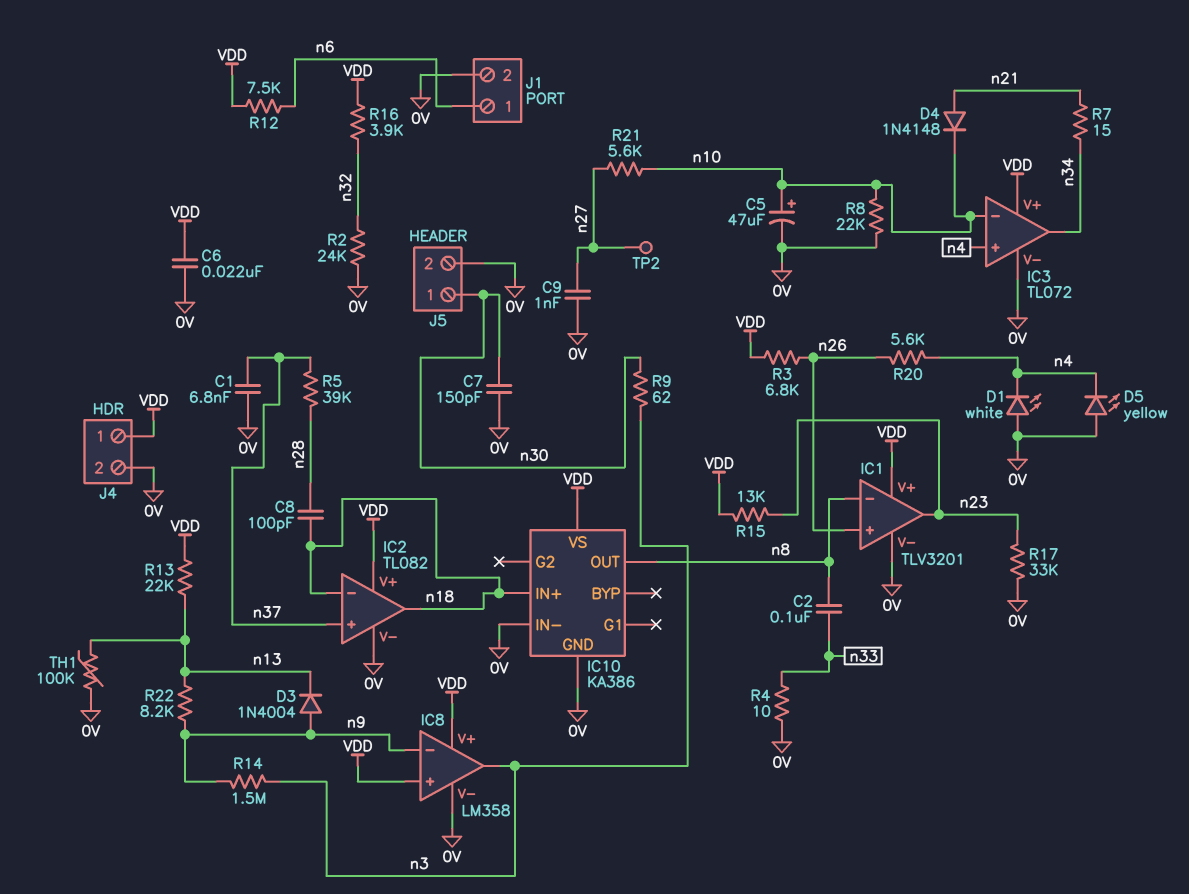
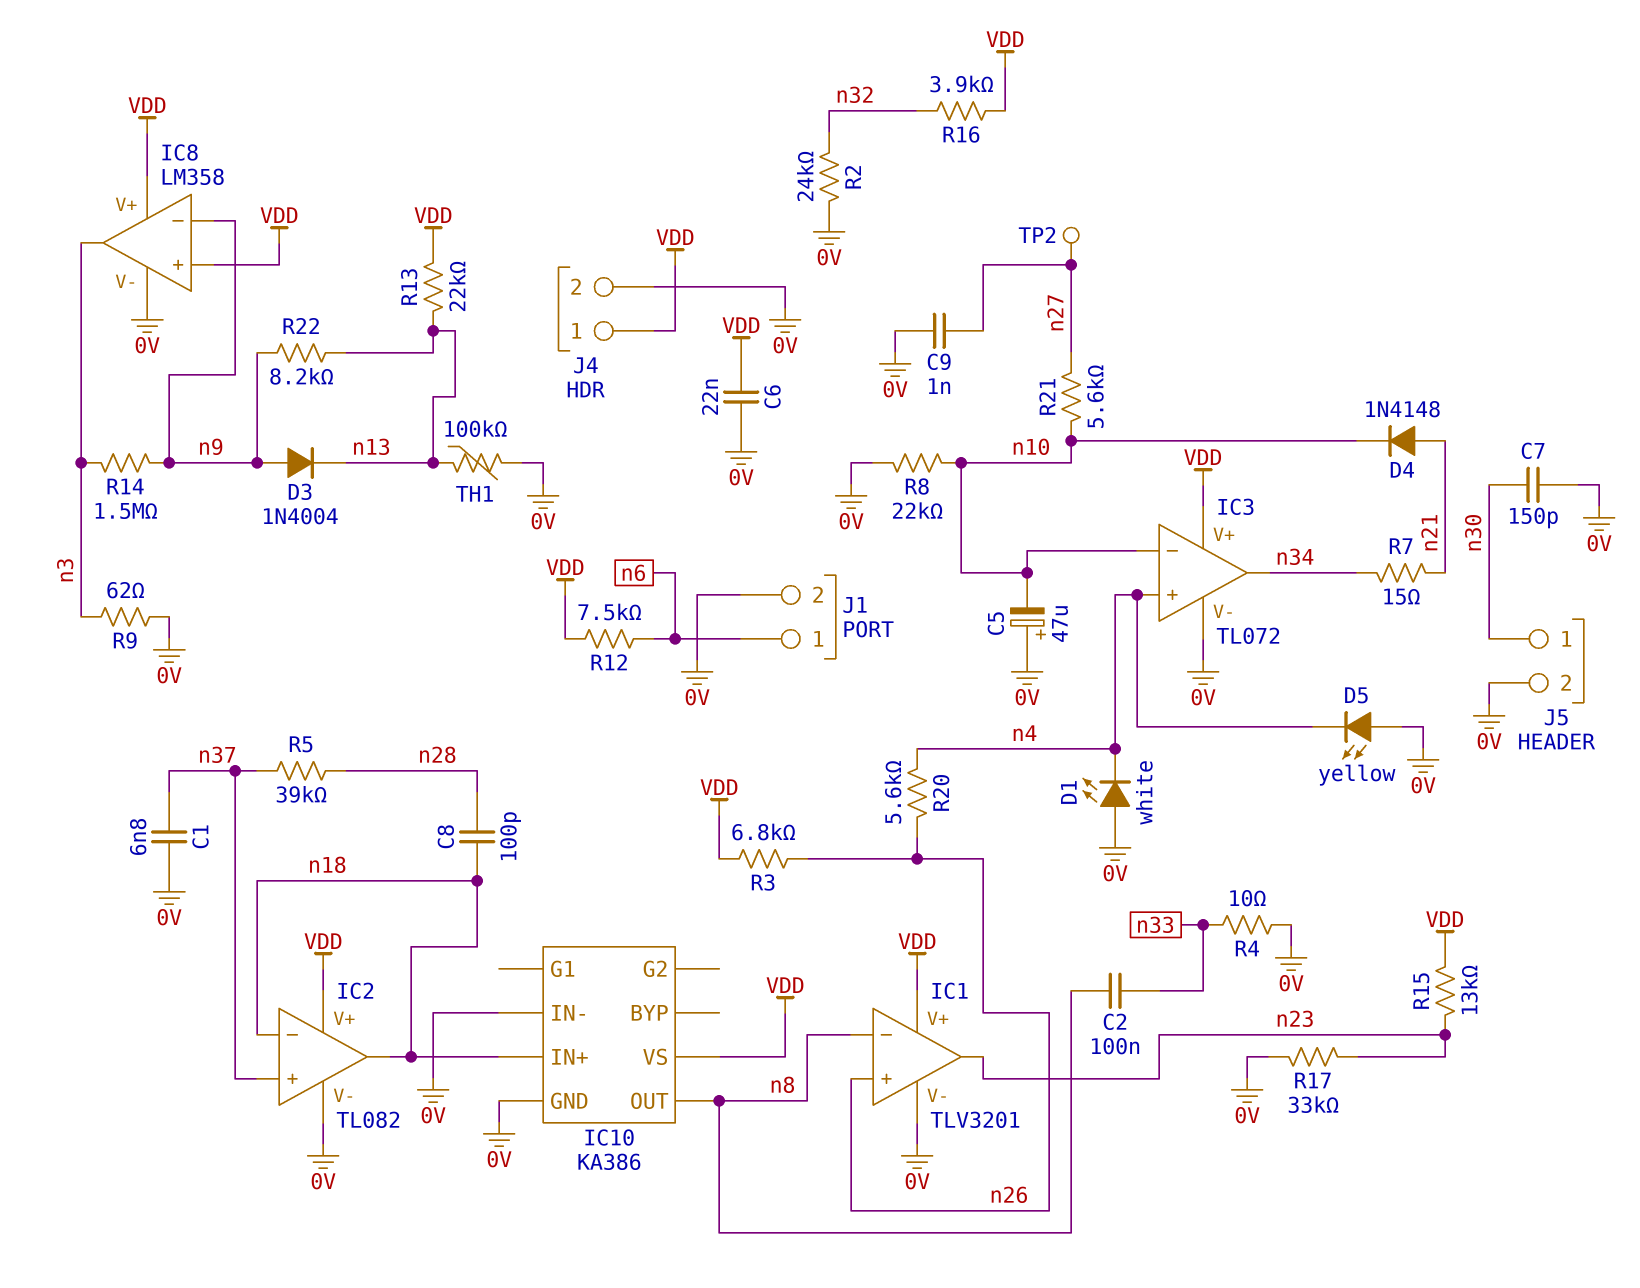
C5: 47uF (plus n10, minus 0V) -> 47uF (plus 0V, minus n10)
R9: 62 (n3, n30) -> 62 (0V, n3)

